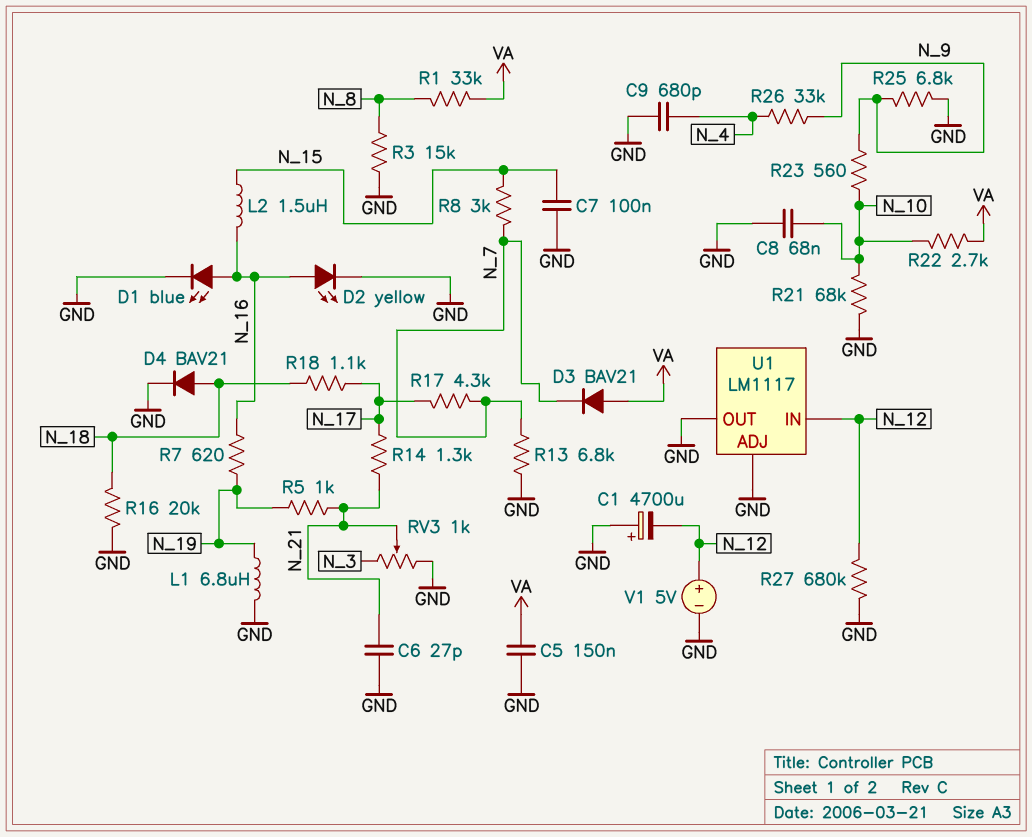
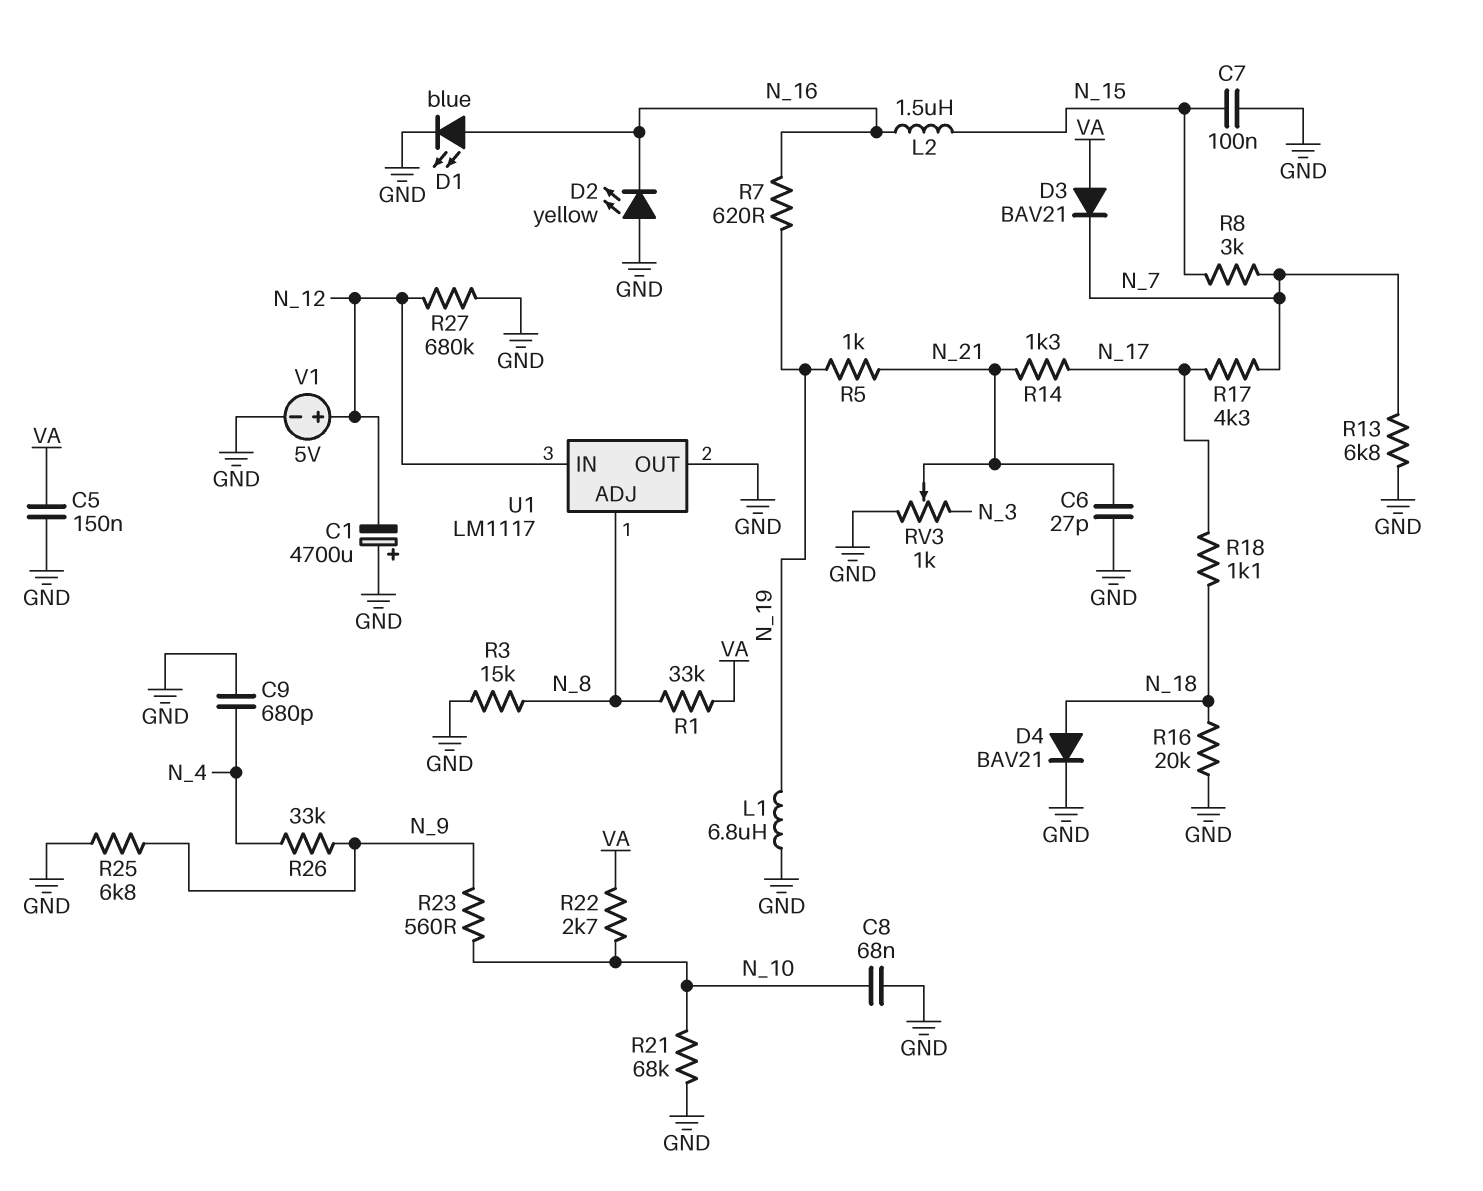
D2: LED yellow (A N_16, K GND) -> LED yellow (A GND, K N_16)
U1 pin ADJ: GND -> N_8

